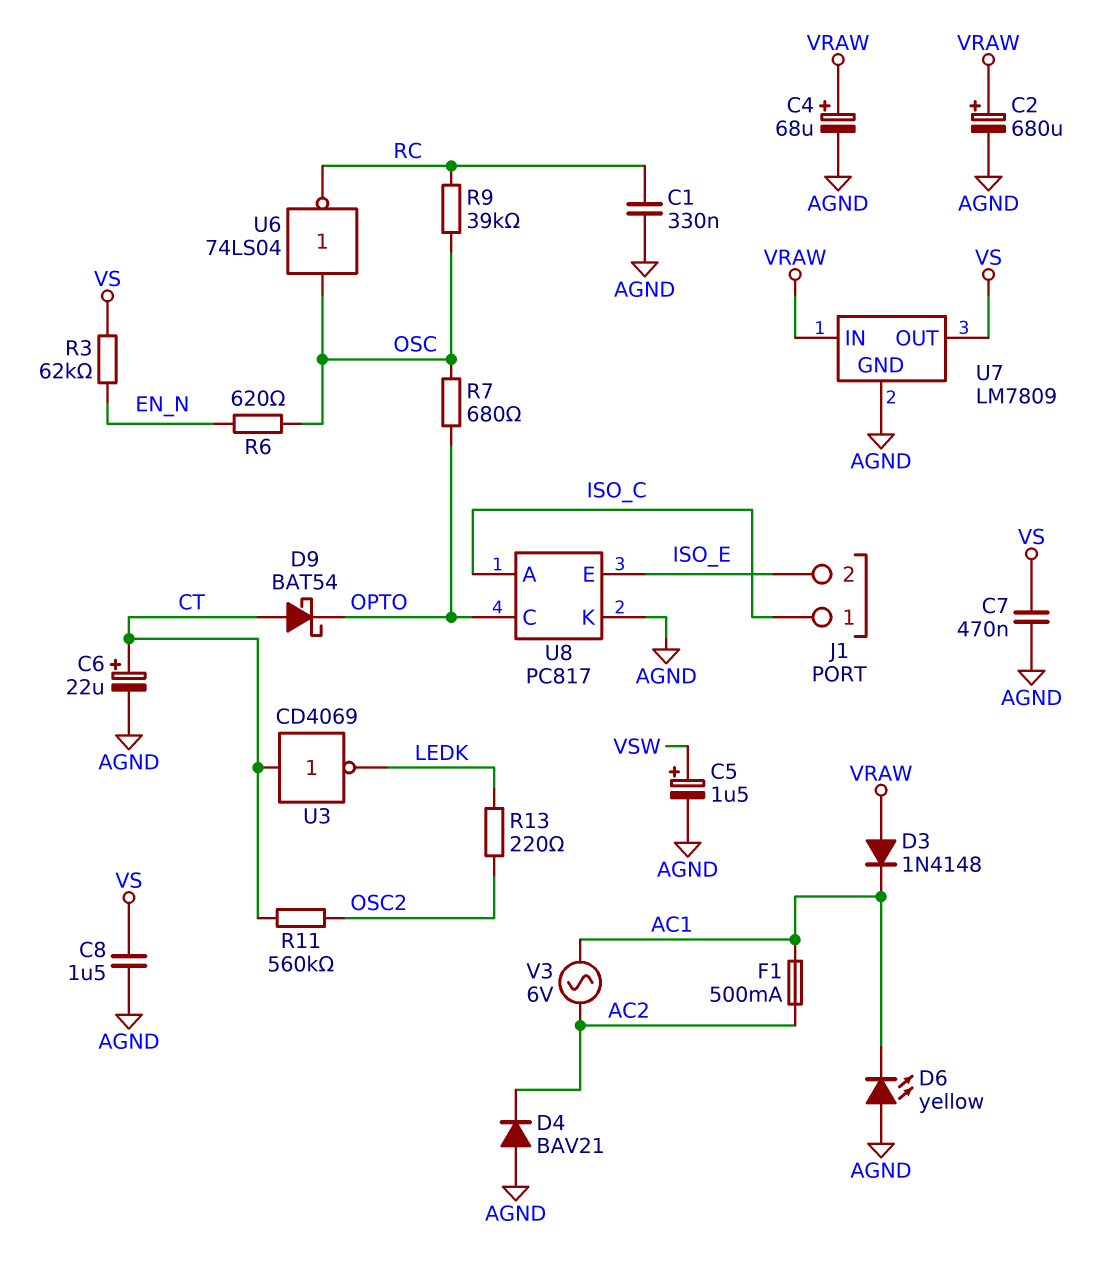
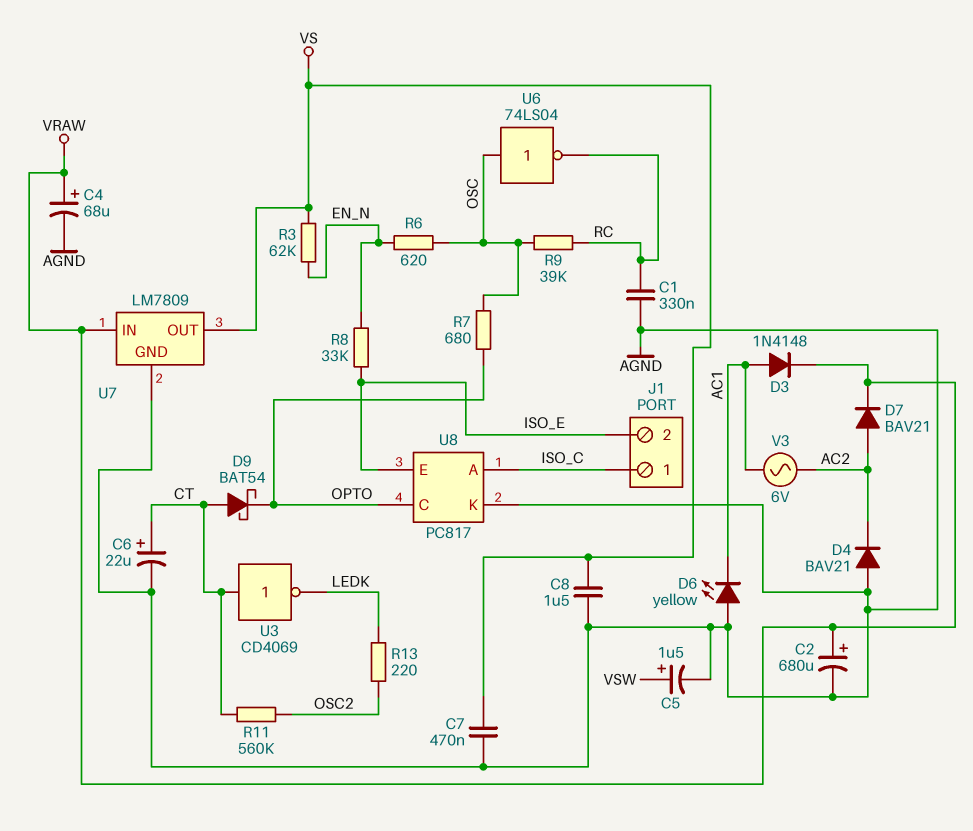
D3: diode 1N4148 (A VRAW, K AC1) -> diode 1N4148 (A AC1, K VRAW)
D7: none -> diode BAV21 (A AC2, K VRAW)
F1: 500mA (AC1, AC2) -> none
R8: none -> 33k (EN_N, ISO_E)

